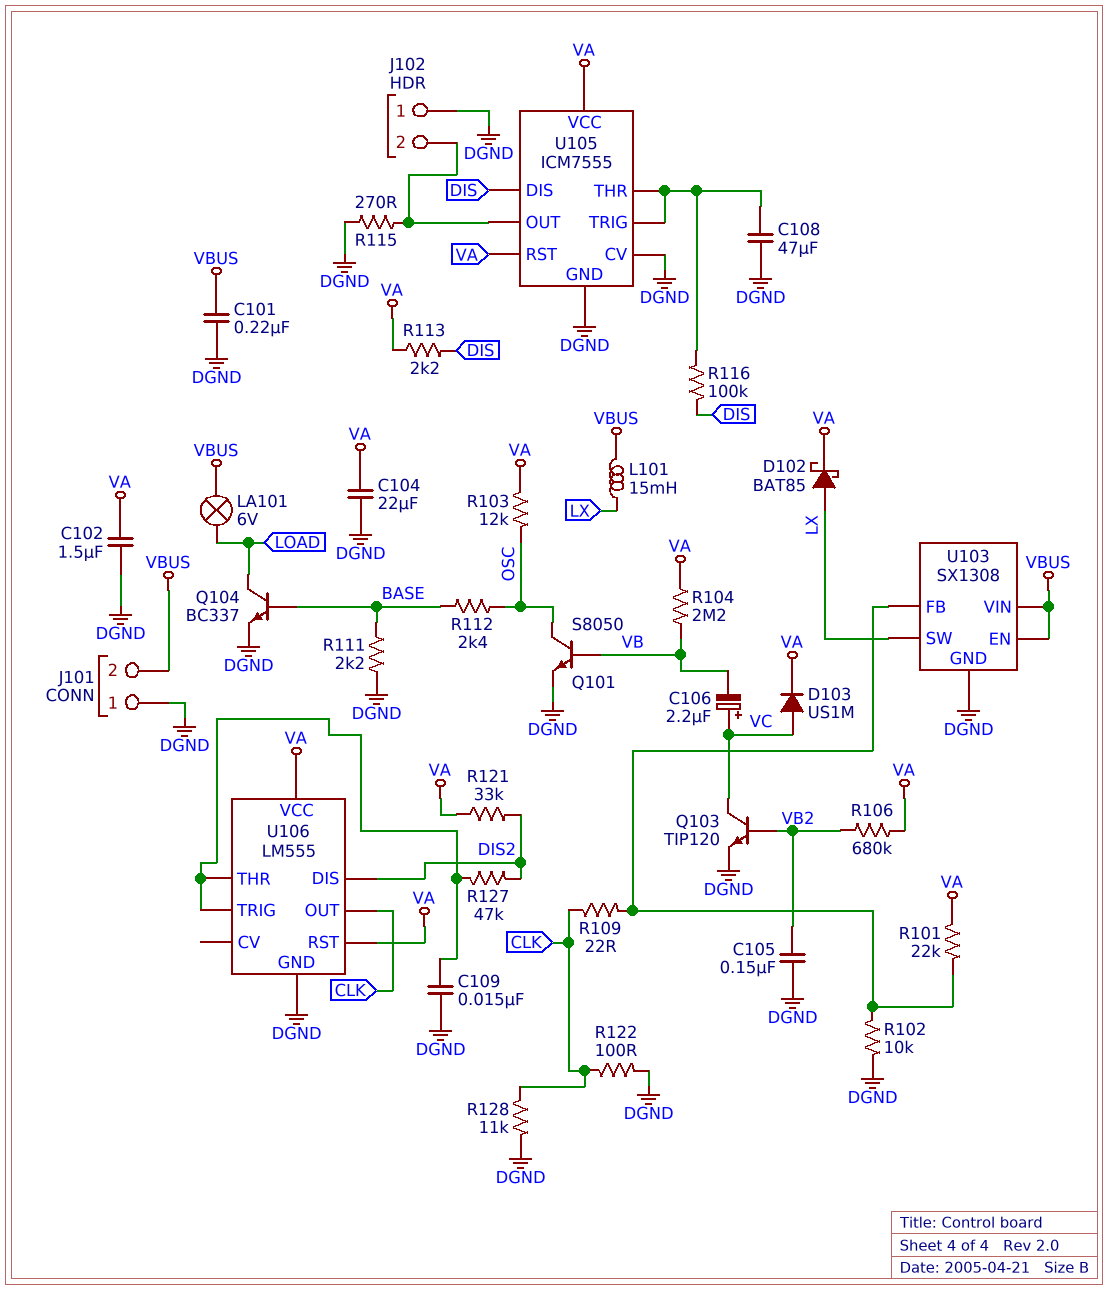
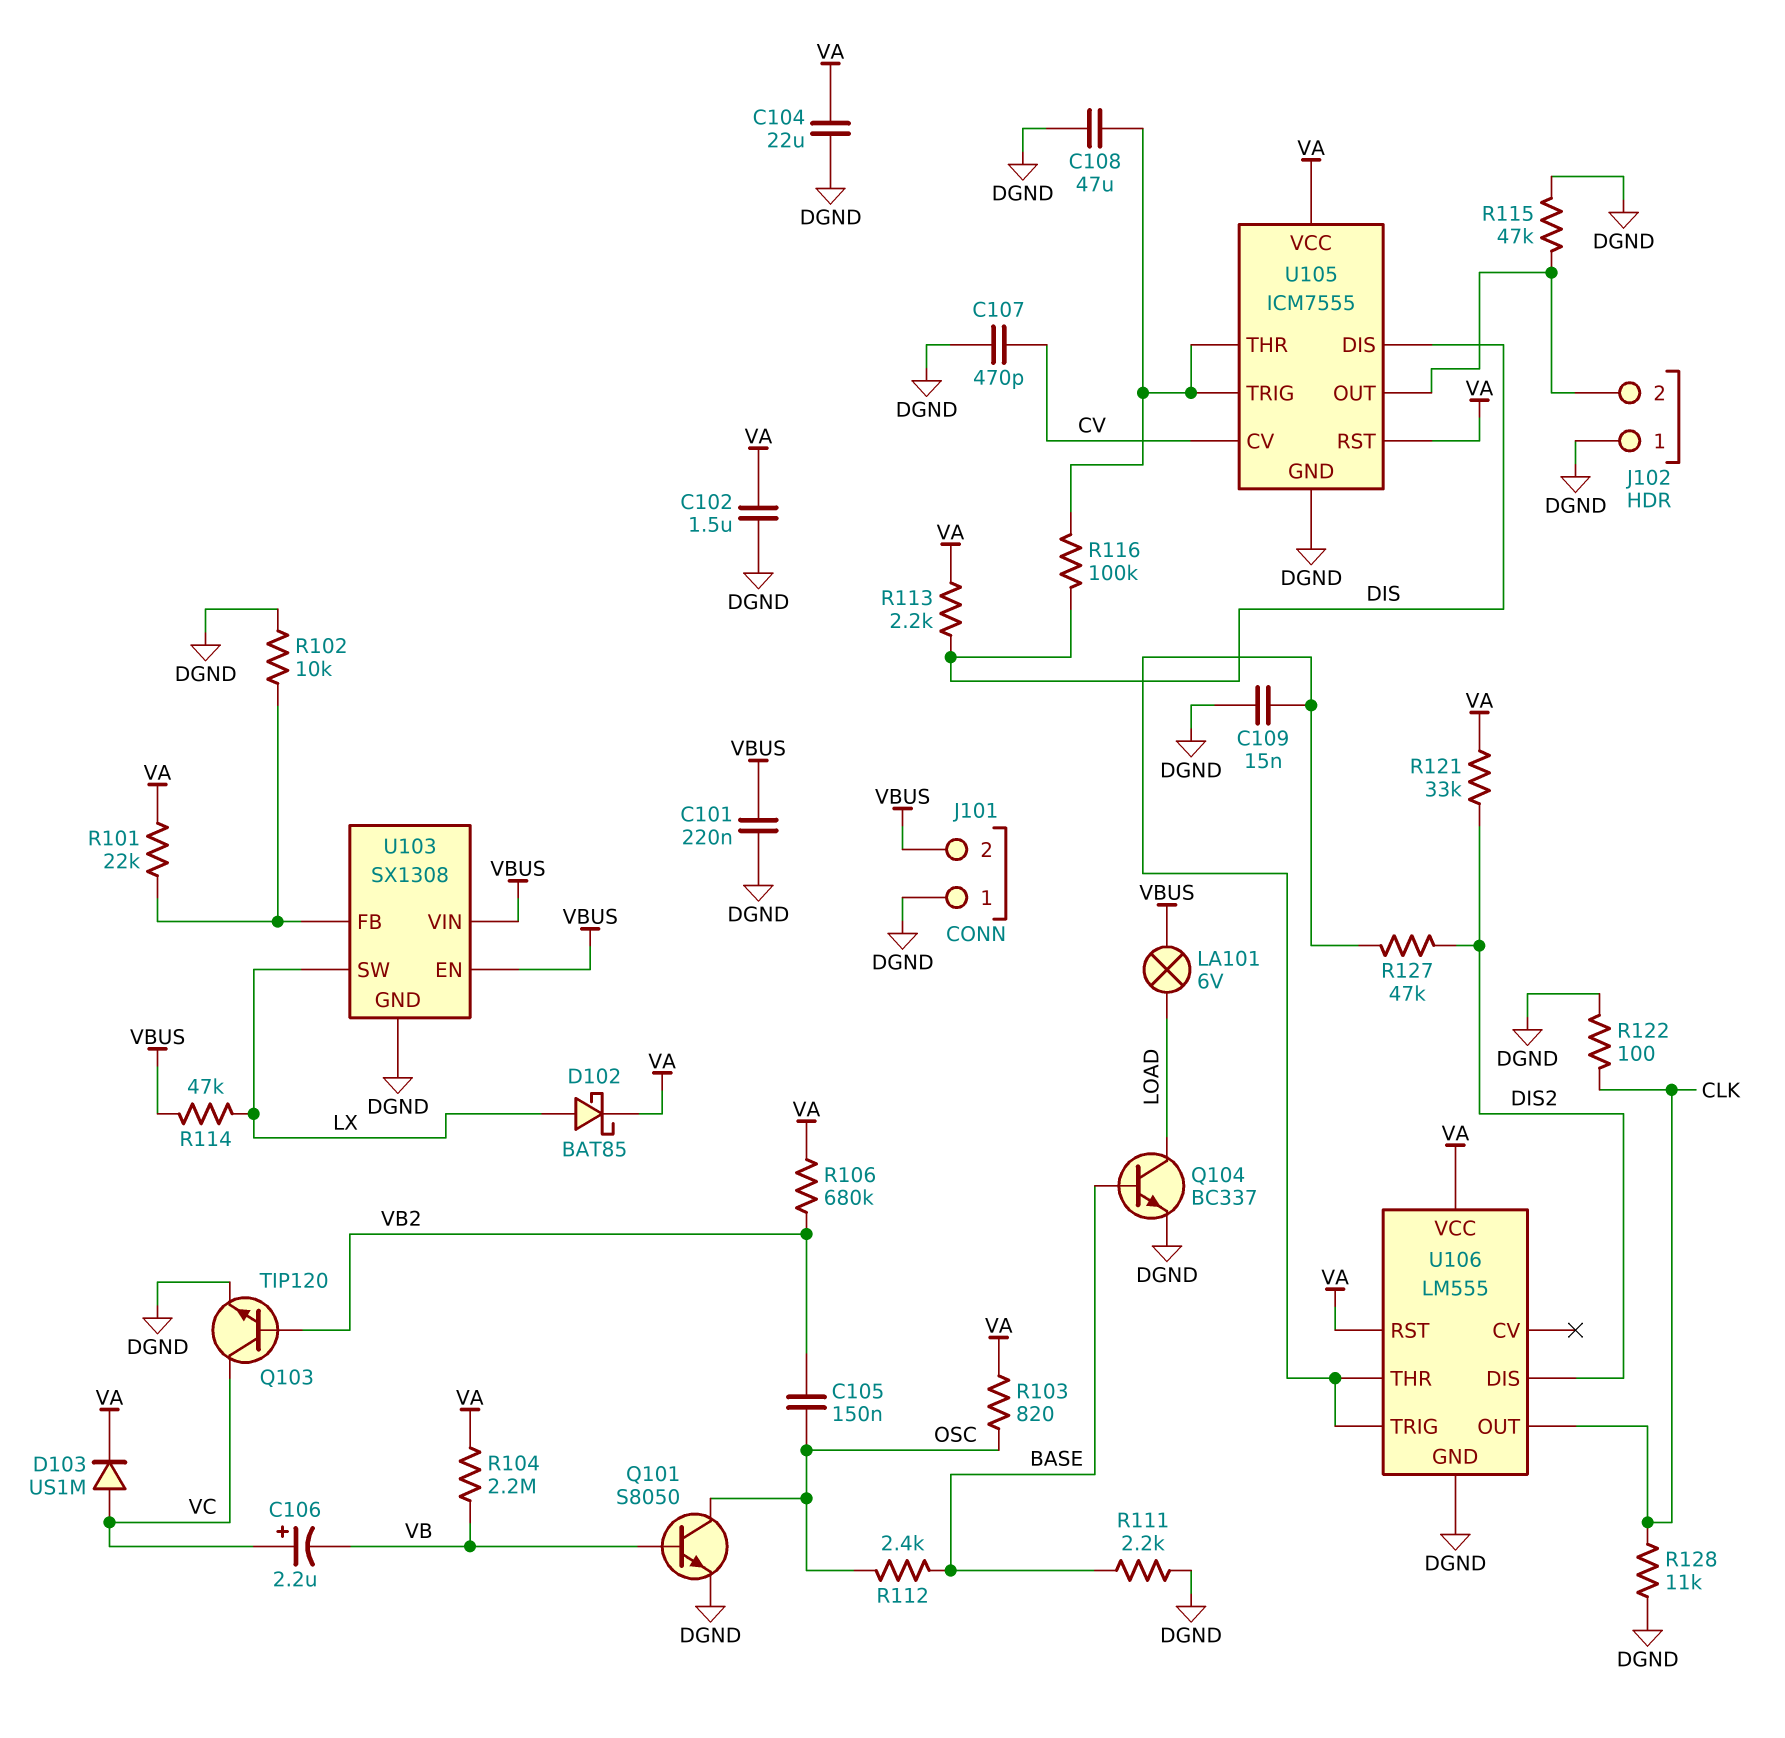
C105: 150nF (DGND, VB2) -> 150nF (OSC, VB2)
C107: none -> 470pF (CV, DGND)
L101: 15mH (LX, VBUS) -> none
R103: 12k (OSC, VA) -> 820 (OSC, VA)
R109: 22 (CLK, U103/FB) -> none
R114: none -> 47k (LX, VBUS)
R115: 270 (DGND, J102/2) -> 47k (DGND, J102/2)
U105 pin CV: DGND -> CV

